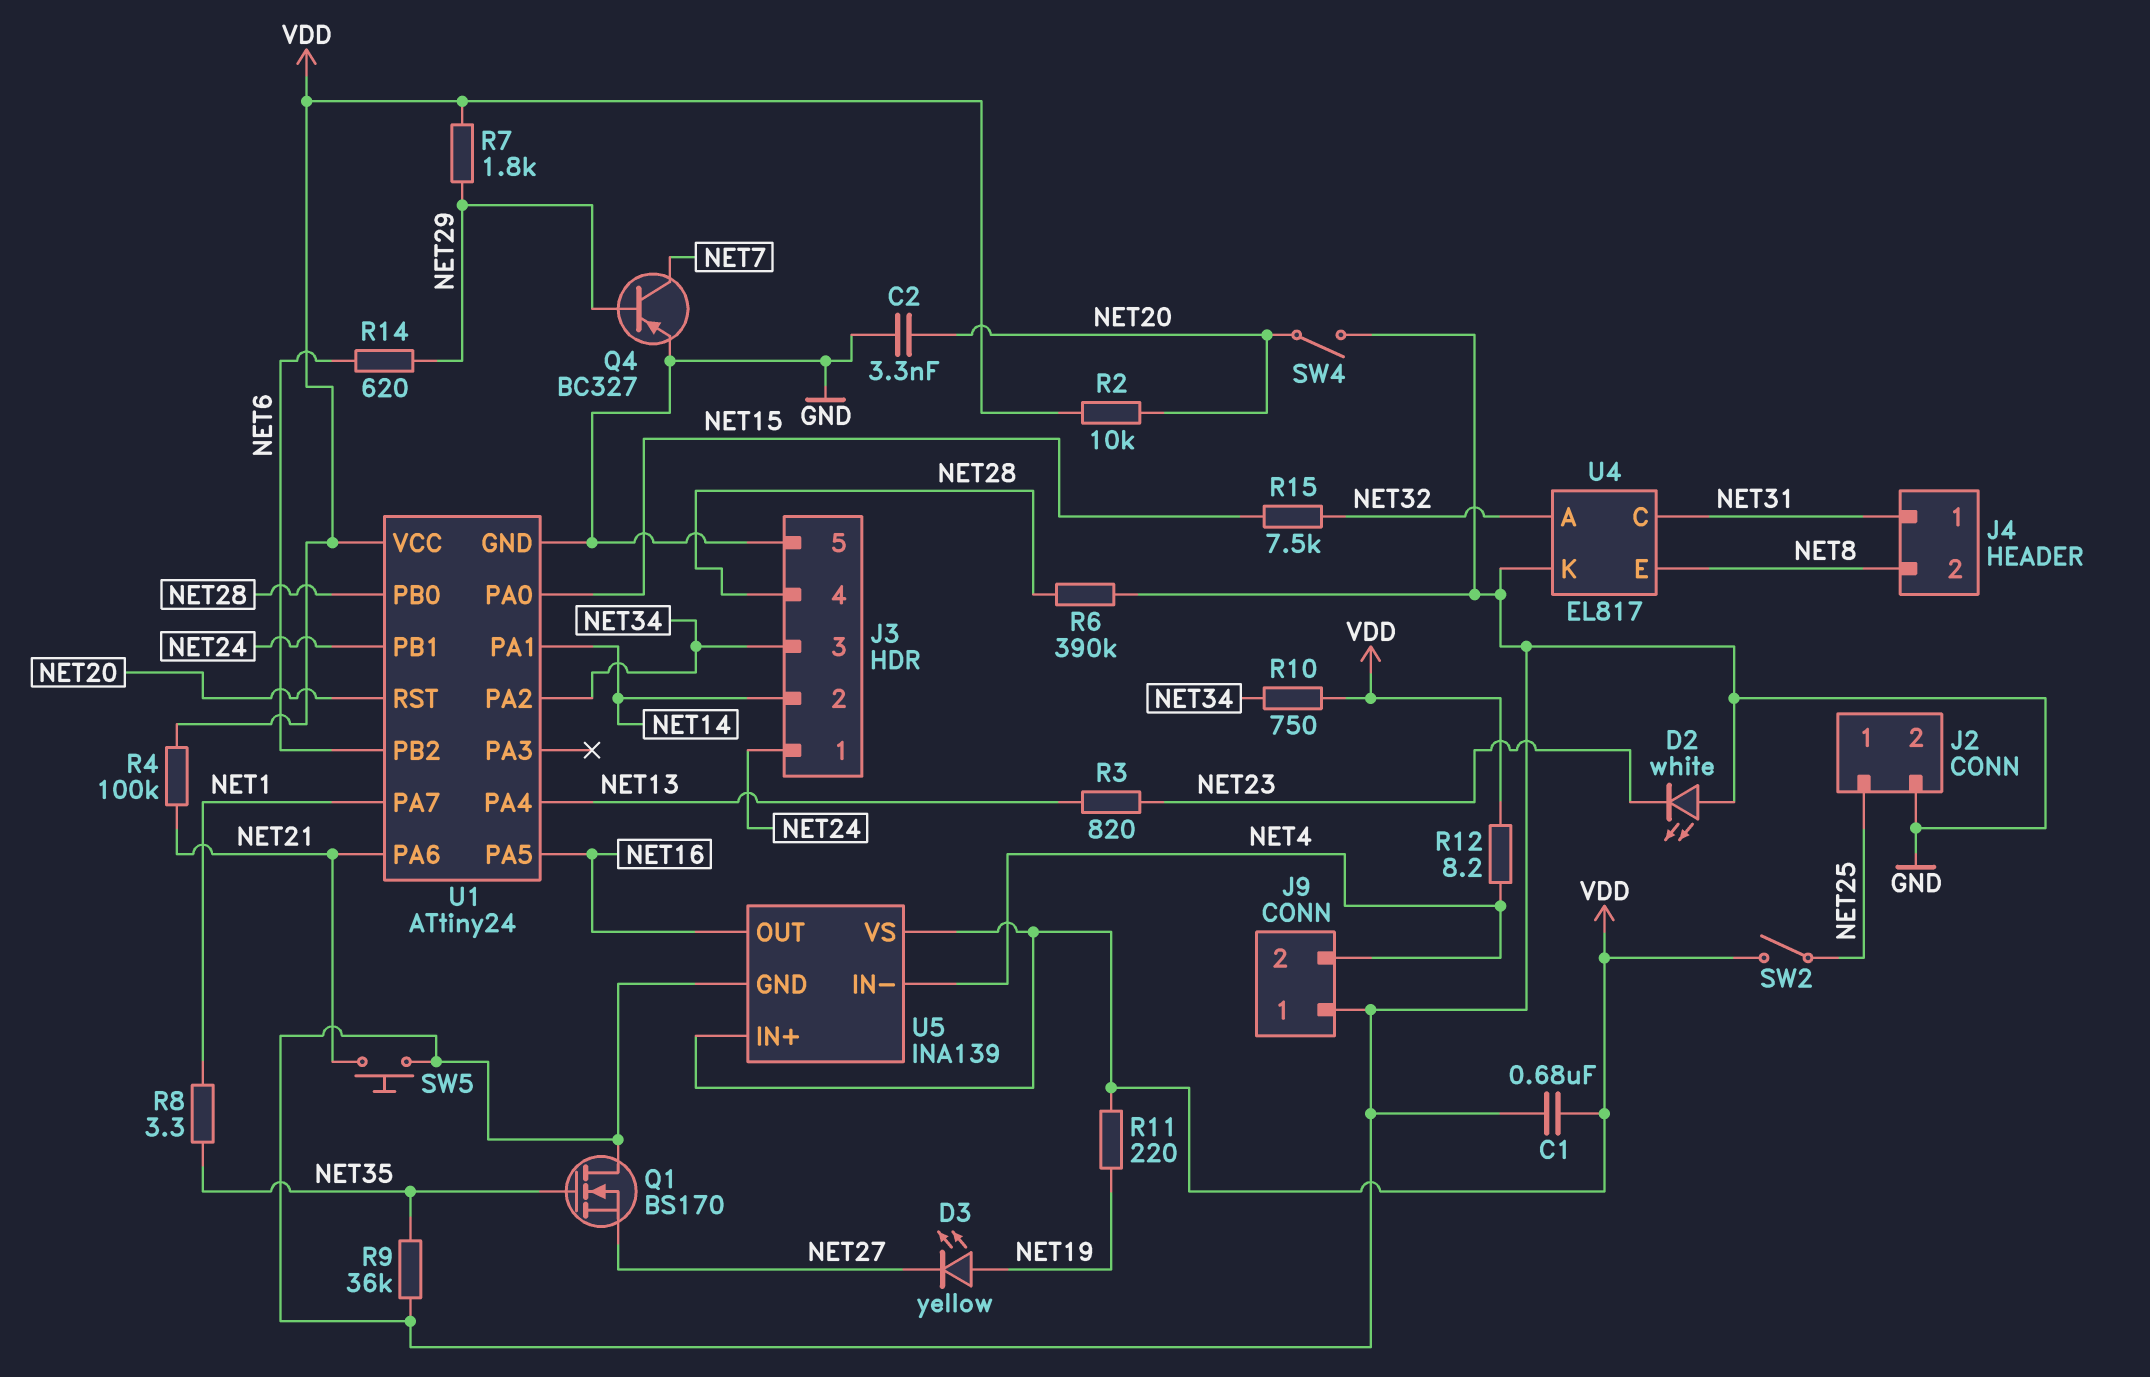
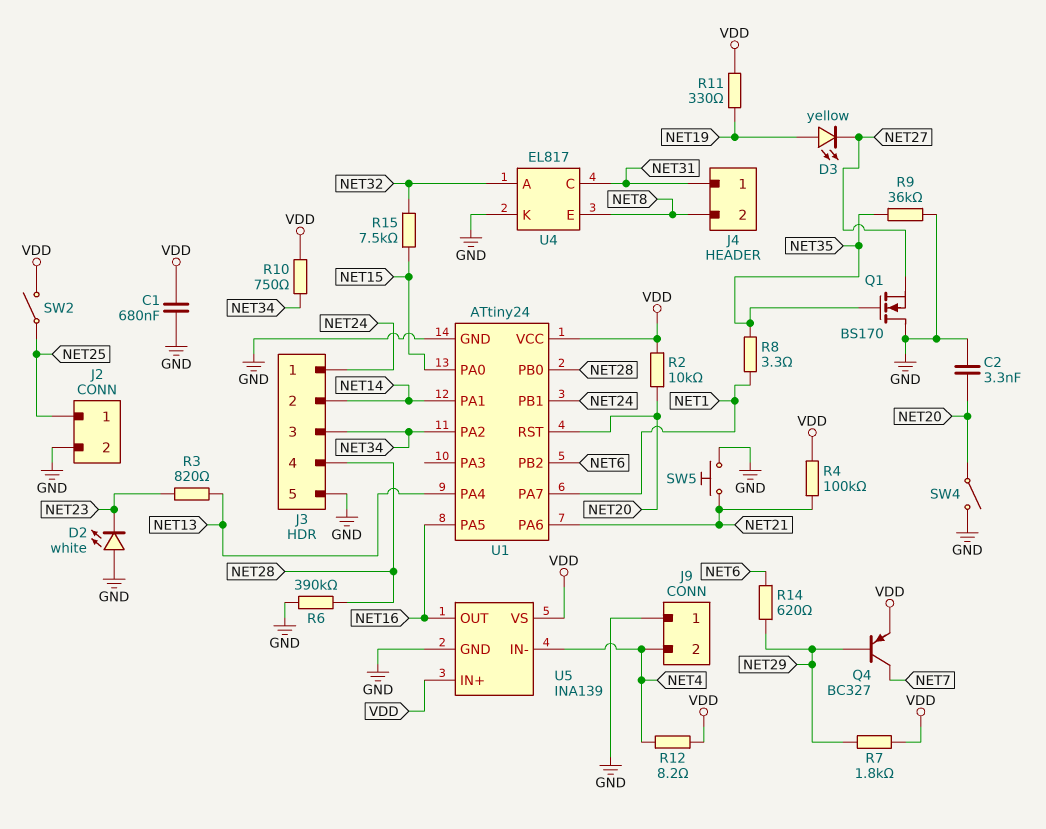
Q4: PNP BC327 (B NET29, C NET7, E GND) -> PNP BC327 (B NET29, C NET7, E VDD)
R11: 220 (NET19, VDD) -> 330 (NET19, VDD)

